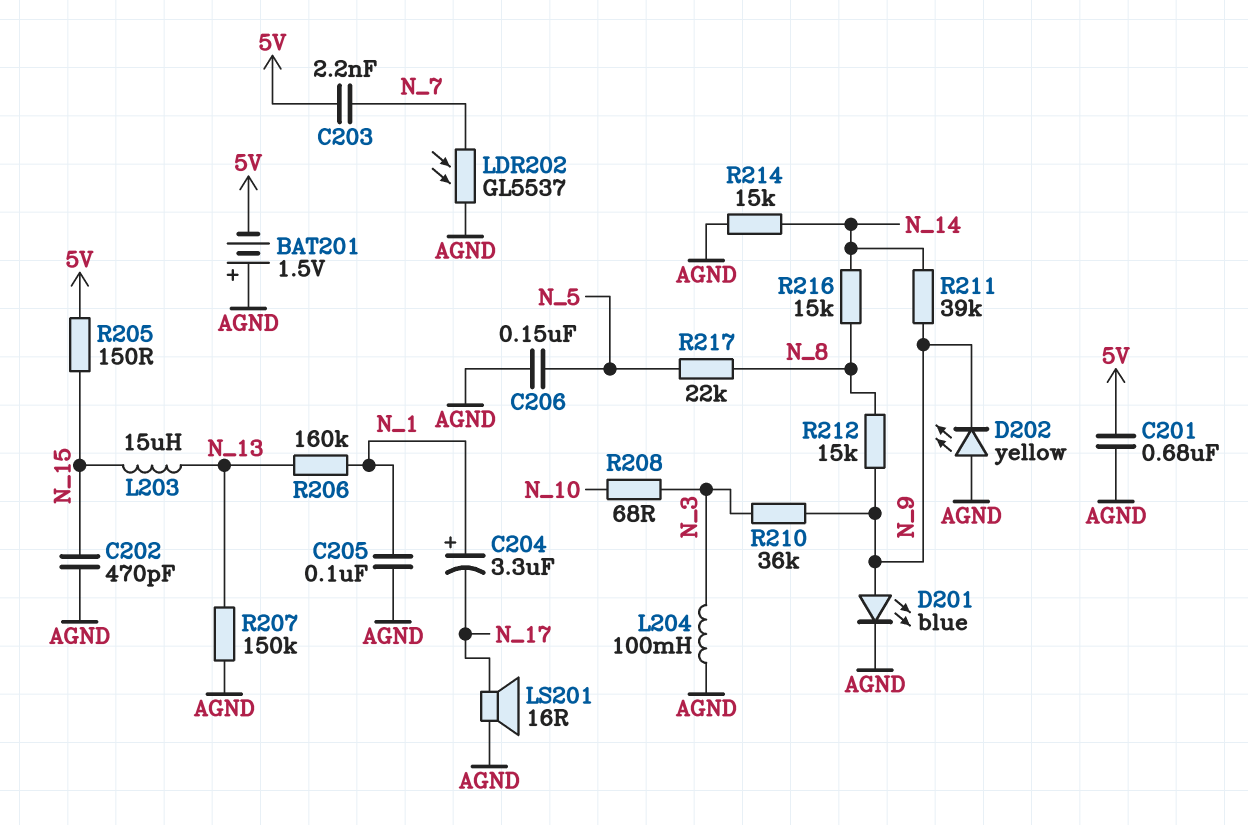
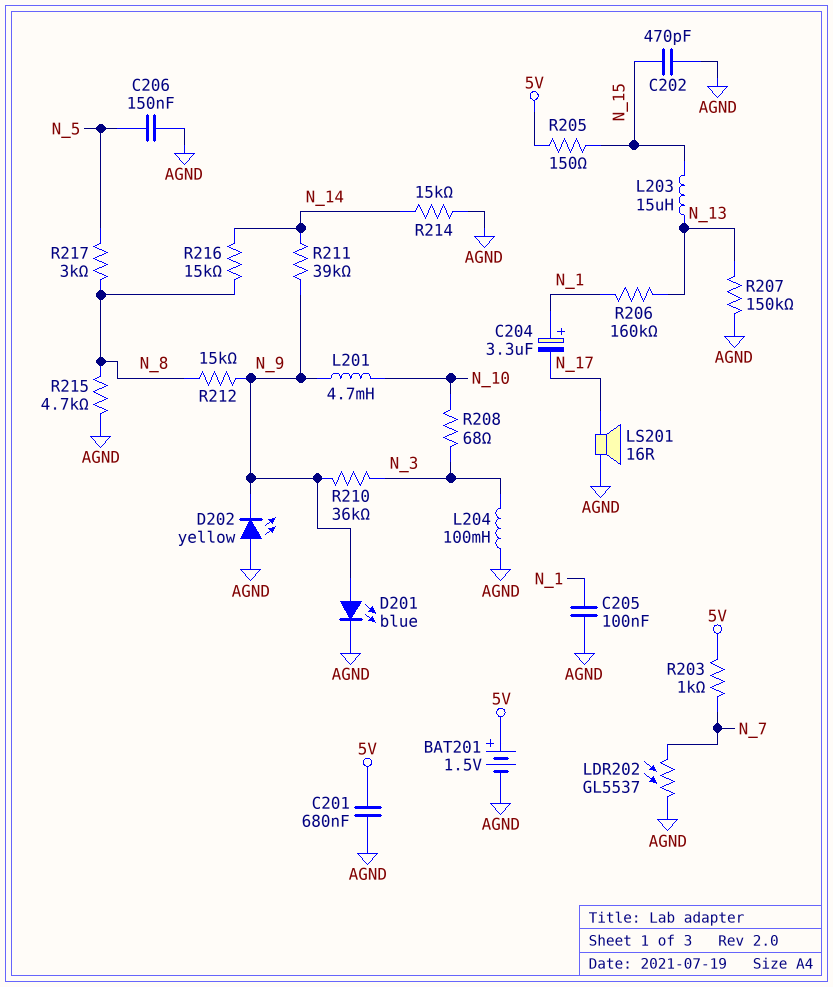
BAT201: 1.5V (plus AGND, minus 5V) -> 1.5V (plus 5V, minus AGND)
C203: 2.2nF (5V, N_7) -> none
L201: none -> 4.7mH (N_9, N_10)
R203: none -> 1k (5V, N_7)
R215: none -> 4.7k (AGND, N_8)
R217: 22k (N_5, N_8) -> 3k (N_5, N_8)

